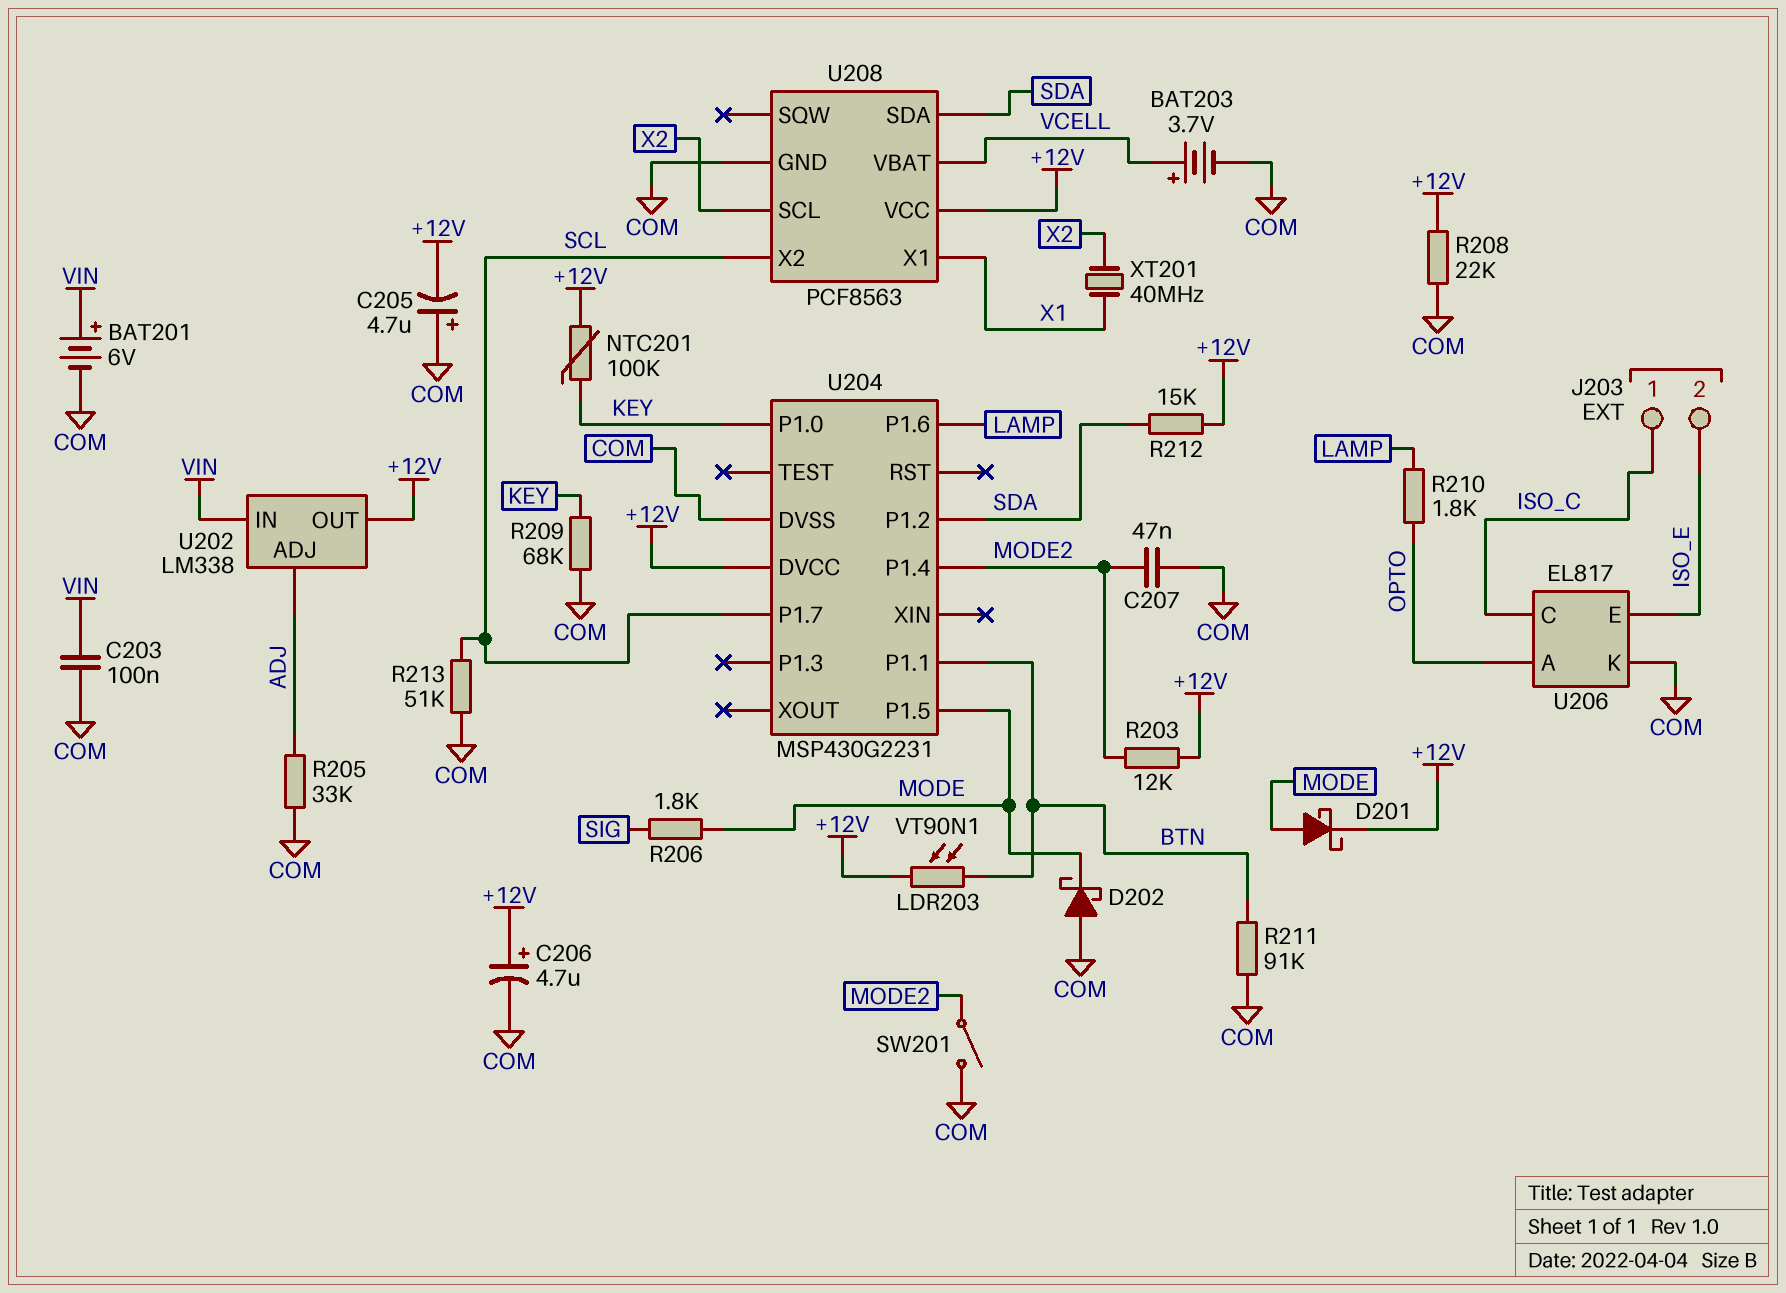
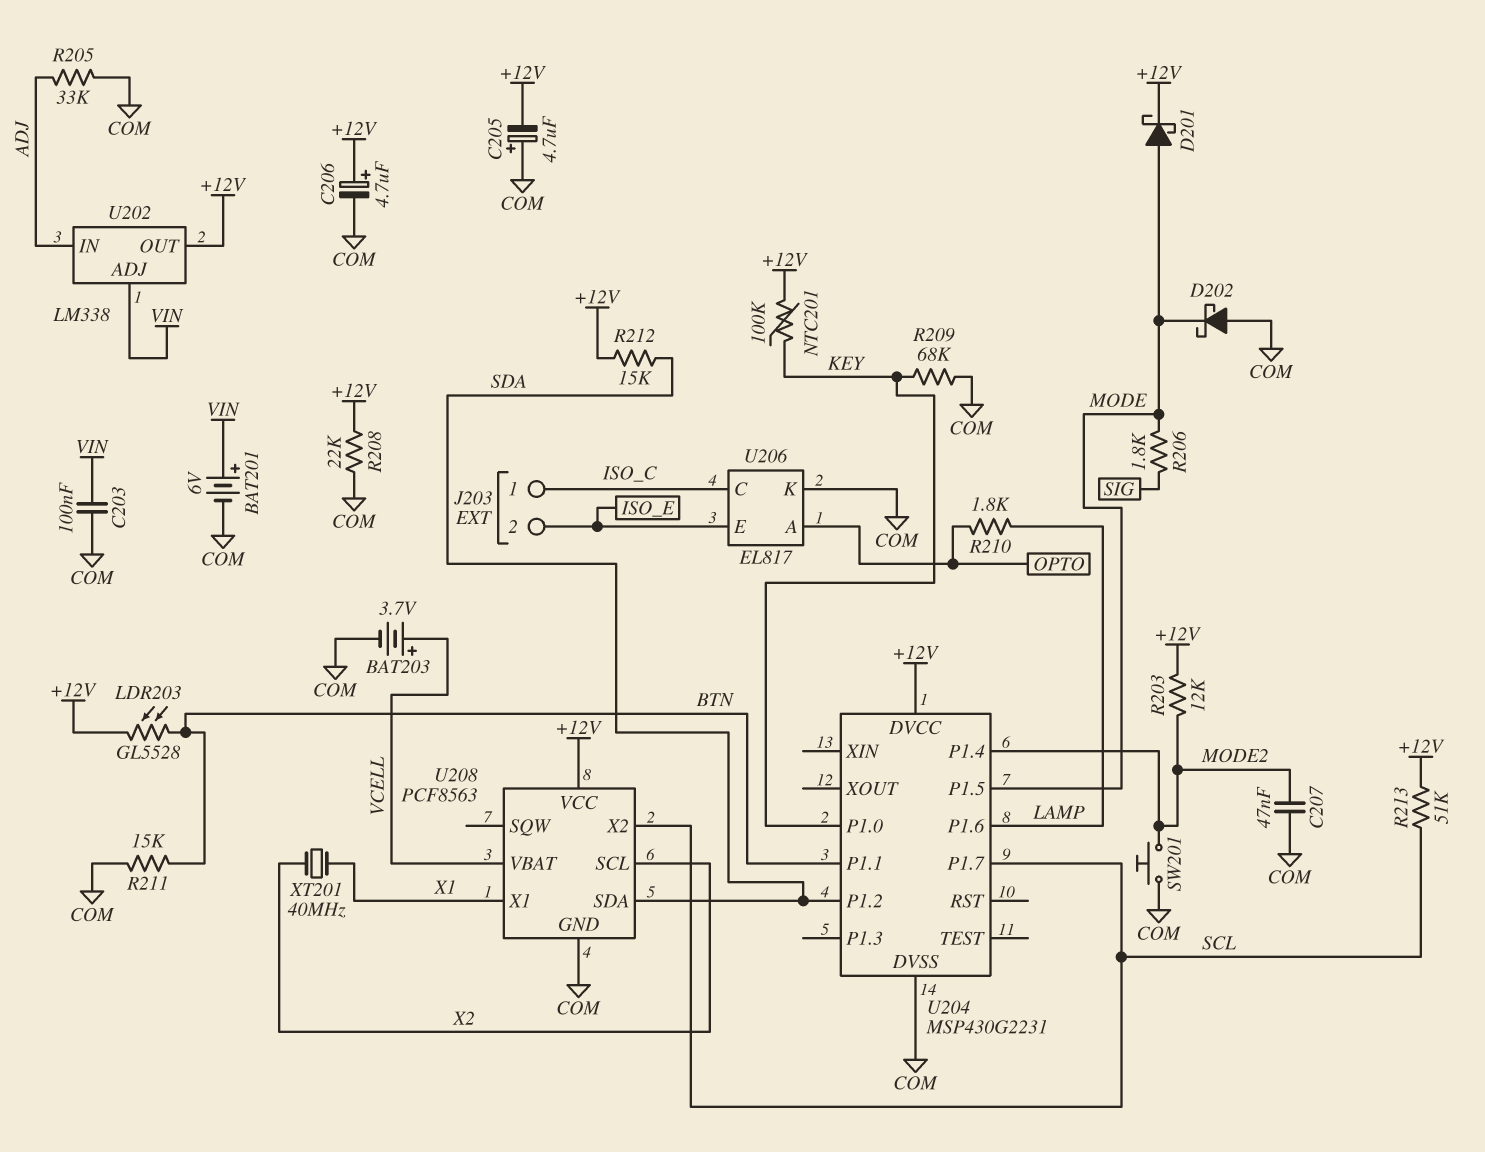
LDR203: VT90N1 (+12V, BTN) -> GL5528 (+12V, BTN)
R211: 91k (BTN, COM) -> 15k (BTN, COM)
R213: 51k (COM, SCL) -> 51k (+12V, SCL)
SW201: switch (COM, MODE2) -> button (COM, MODE2)
U202 pin ADJ: ADJ -> VIN
U202 pin IN: VIN -> ADJ

